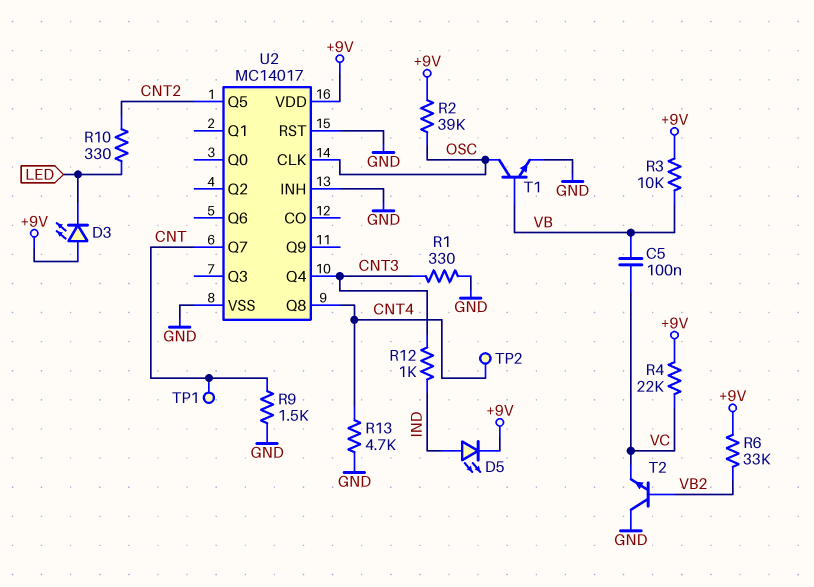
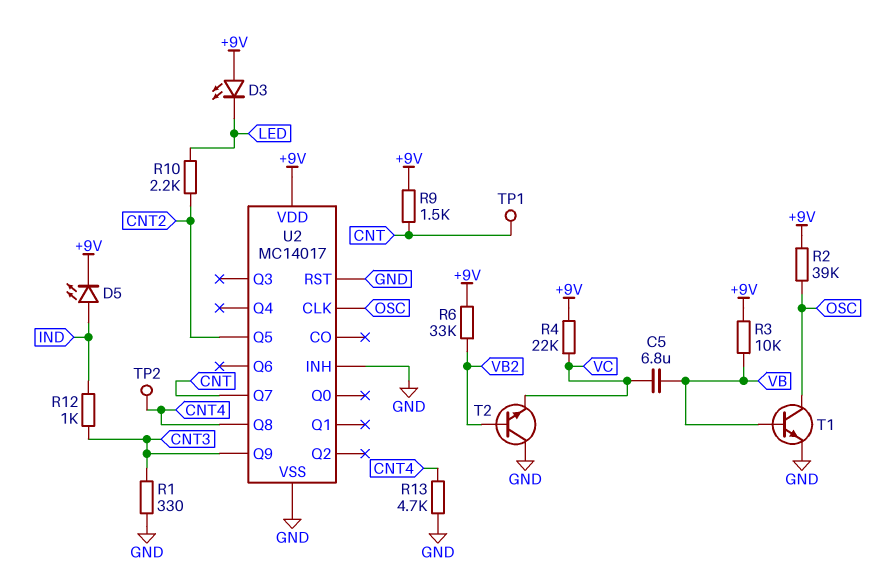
C5: 100nF (VB, VC) -> 6.8uF (VB, VC)
R9: 1.5k (CNT, GND) -> 1.5k (+9V, CNT)
R10: 330 (CNT2, LED) -> 2.2k (CNT2, LED)
U2 pin Q4: CNT3 -> none
U2 pin Q9: none -> CNT3

